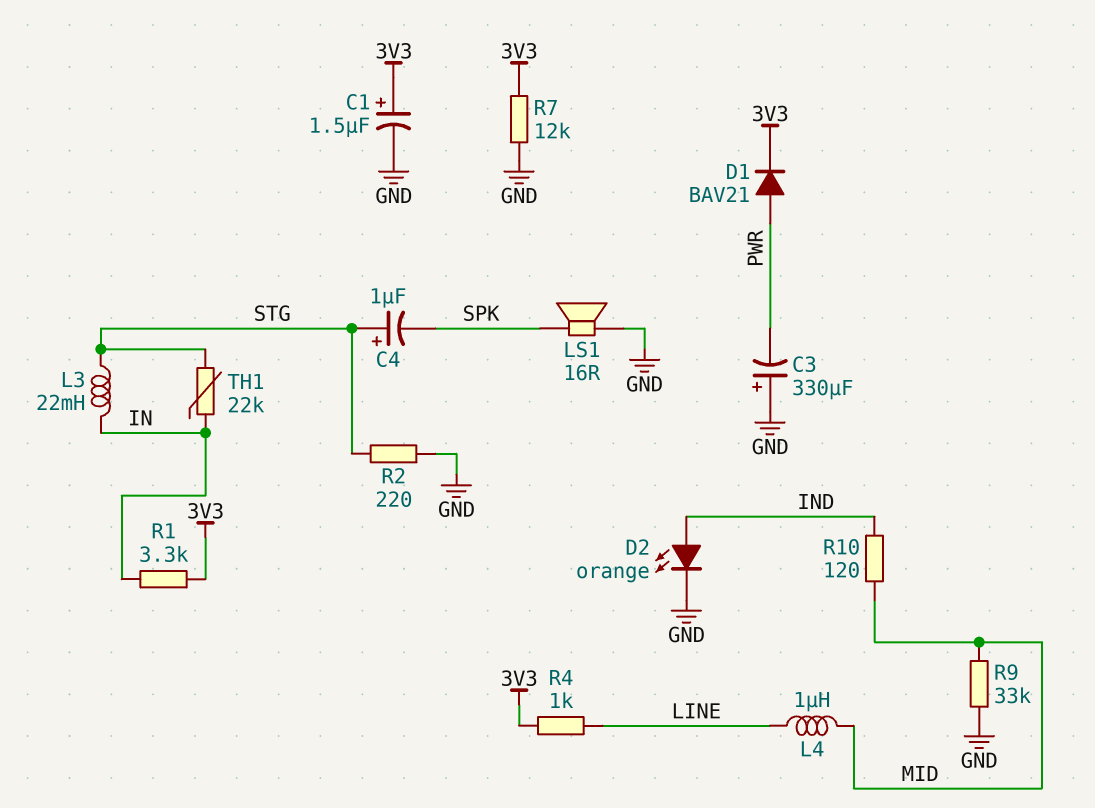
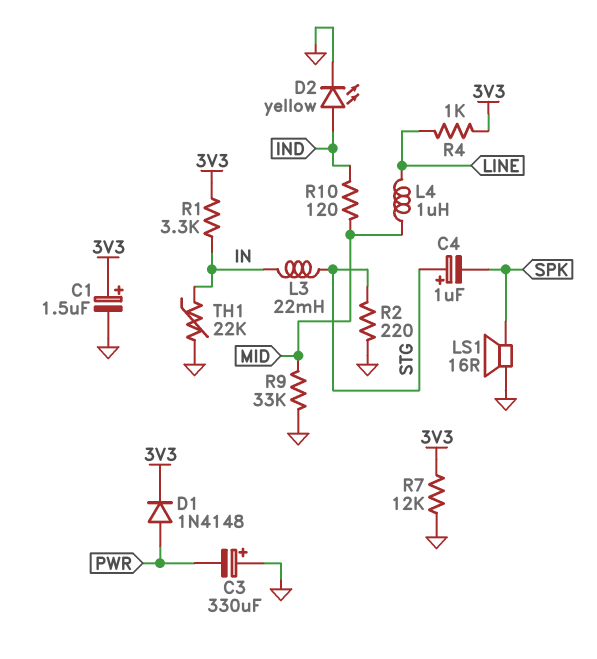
D1: diode BAV21 (A PWR, K 3V3) -> diode 1N4148 (A PWR, K 3V3)
D2: LED orange (A IND, K GND) -> LED yellow (A IND, K GND)
TH1: 22k (IN, STG) -> 22k (GND, IN)

